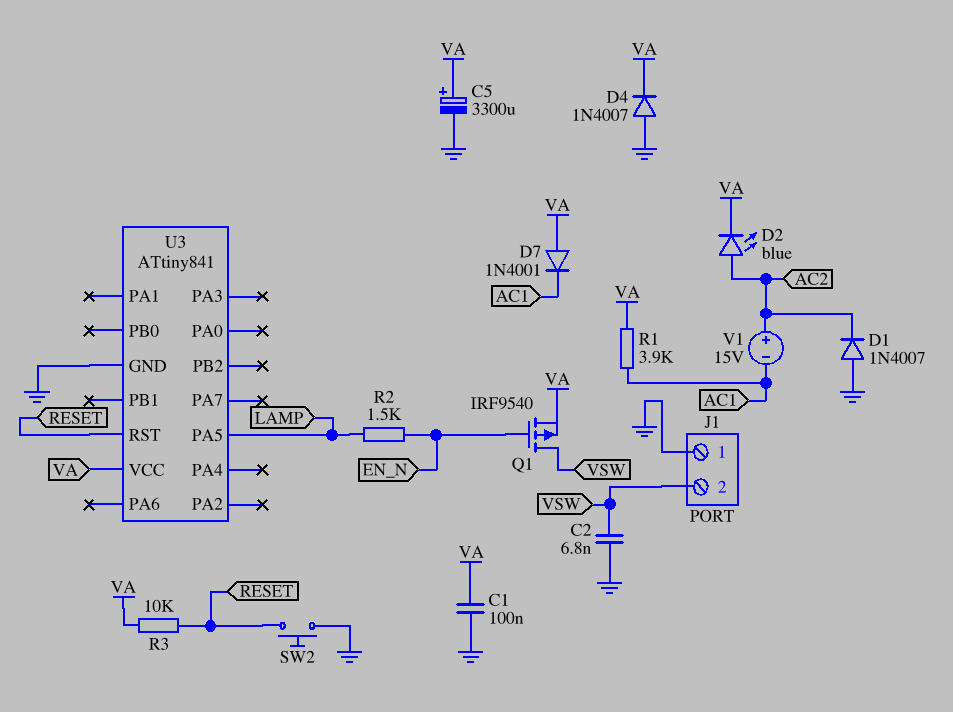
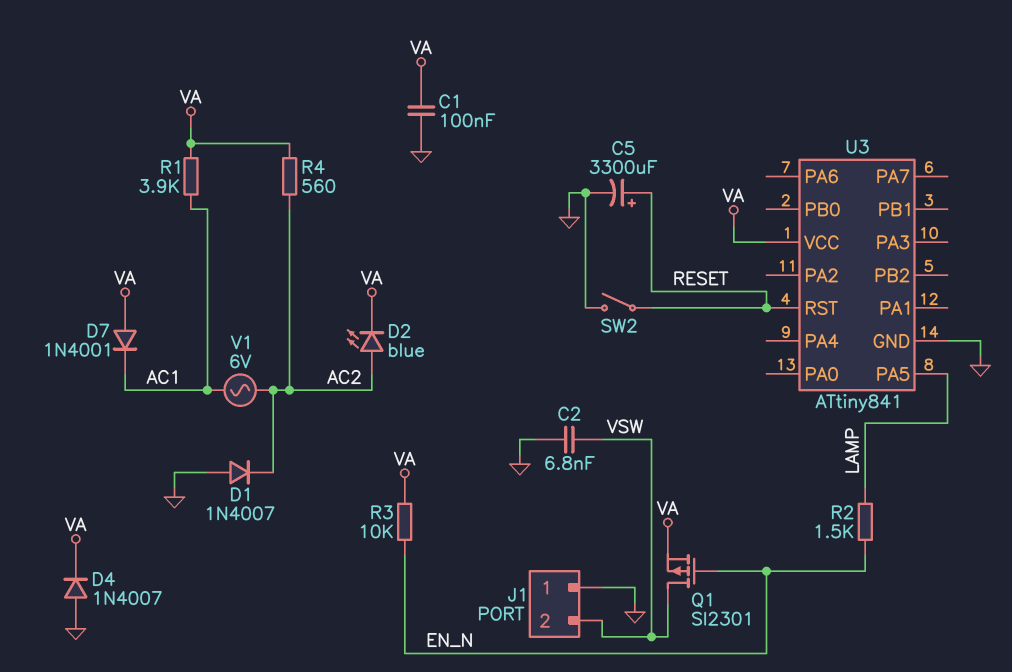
C5: 3300uF (plus VA, minus GND) -> 3300uF (plus RESET, minus GND)
Q1: PMOS IRF9540 (G EN_N, D VSW, S VA) -> PMOS SI2301 (G EN_N, D VSW, S VA)
R3: 10k (RESET, VA) -> 10k (EN_N, VA)
R4: none -> 560 (AC2, VA)
SW2: button (GND, RESET) -> switch (GND, RESET)
V1: 15V (plus AC2, minus AC1) -> AC 6V (AC1, AC2)

